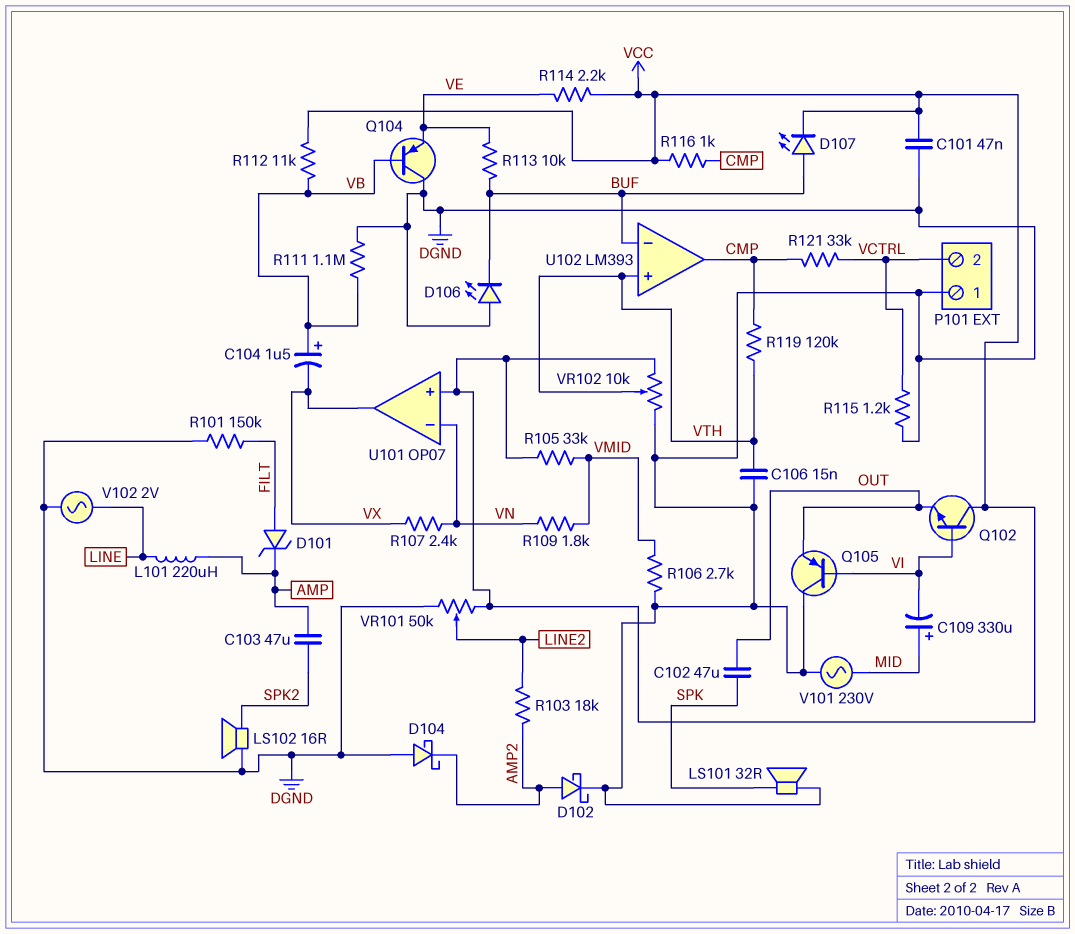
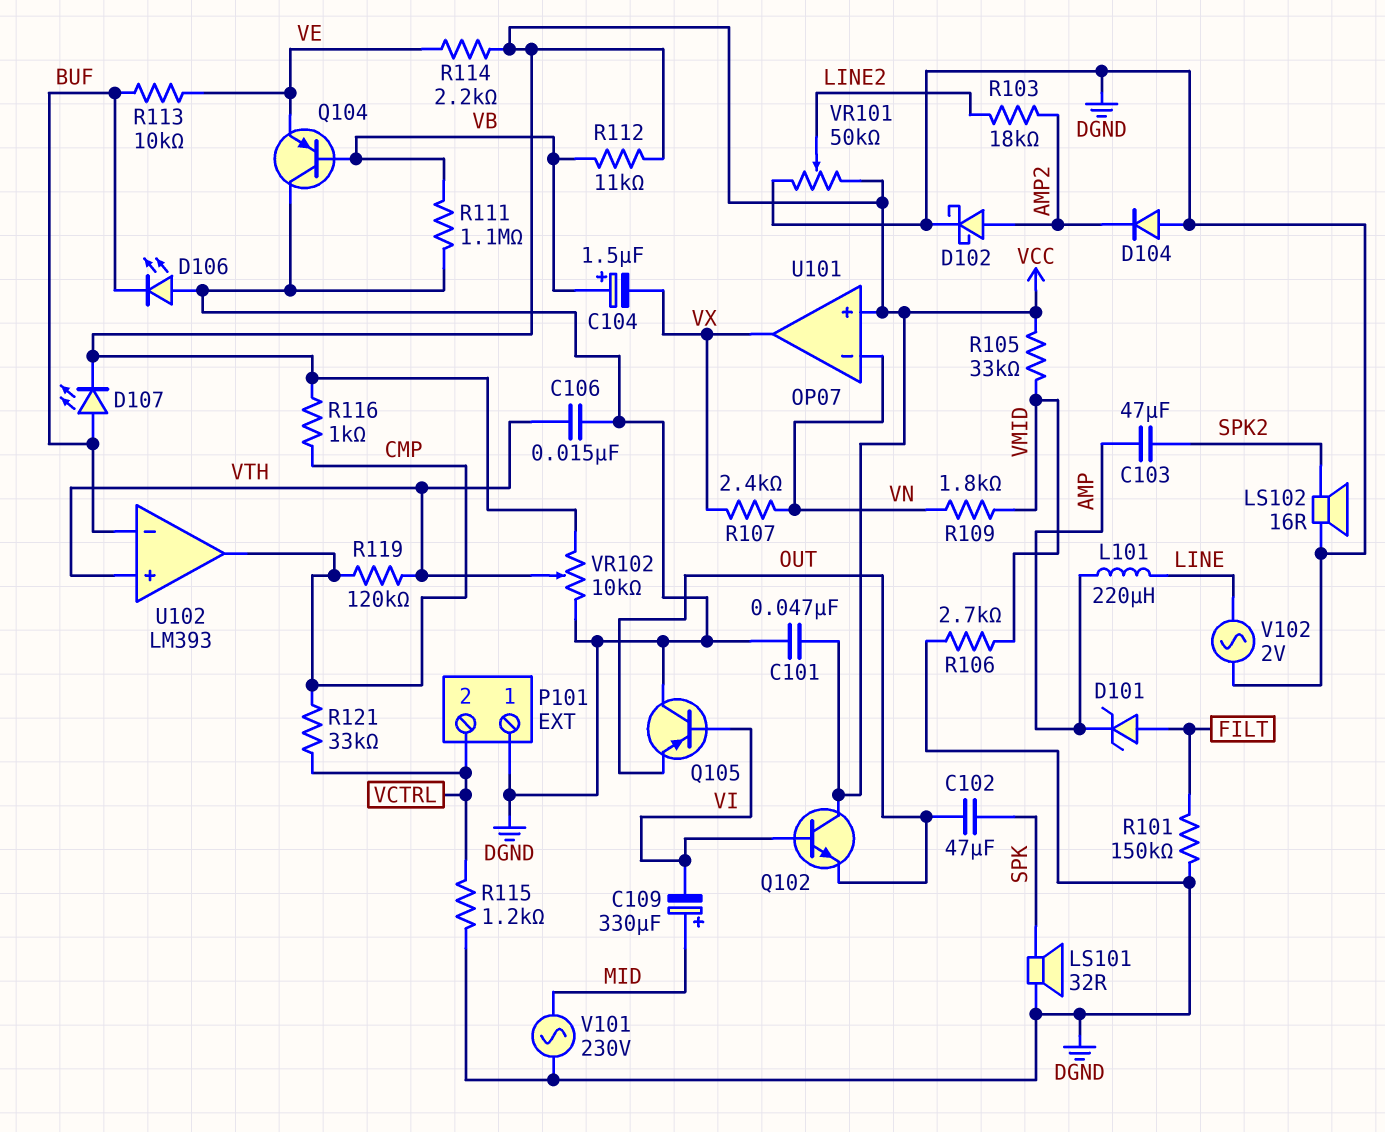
D104: schottky (A DGND, K AMP2) -> diode (A DGND, K AMP2)

